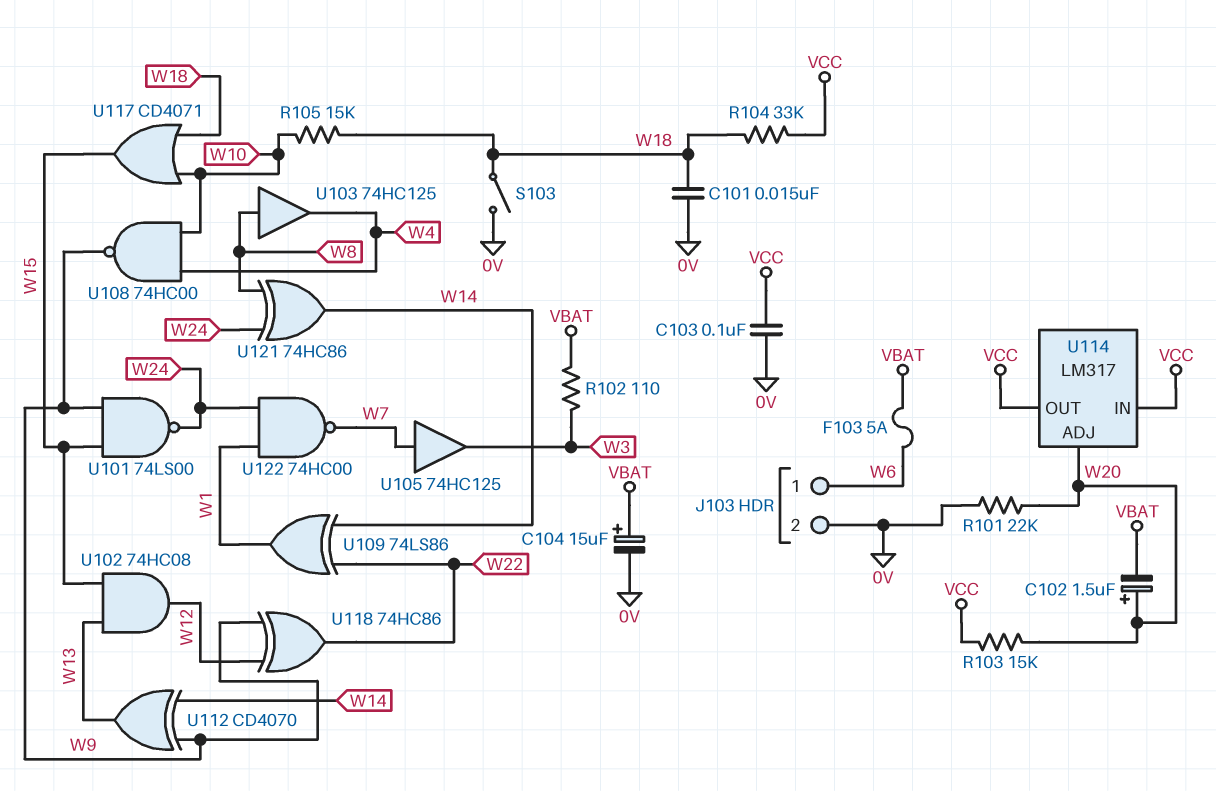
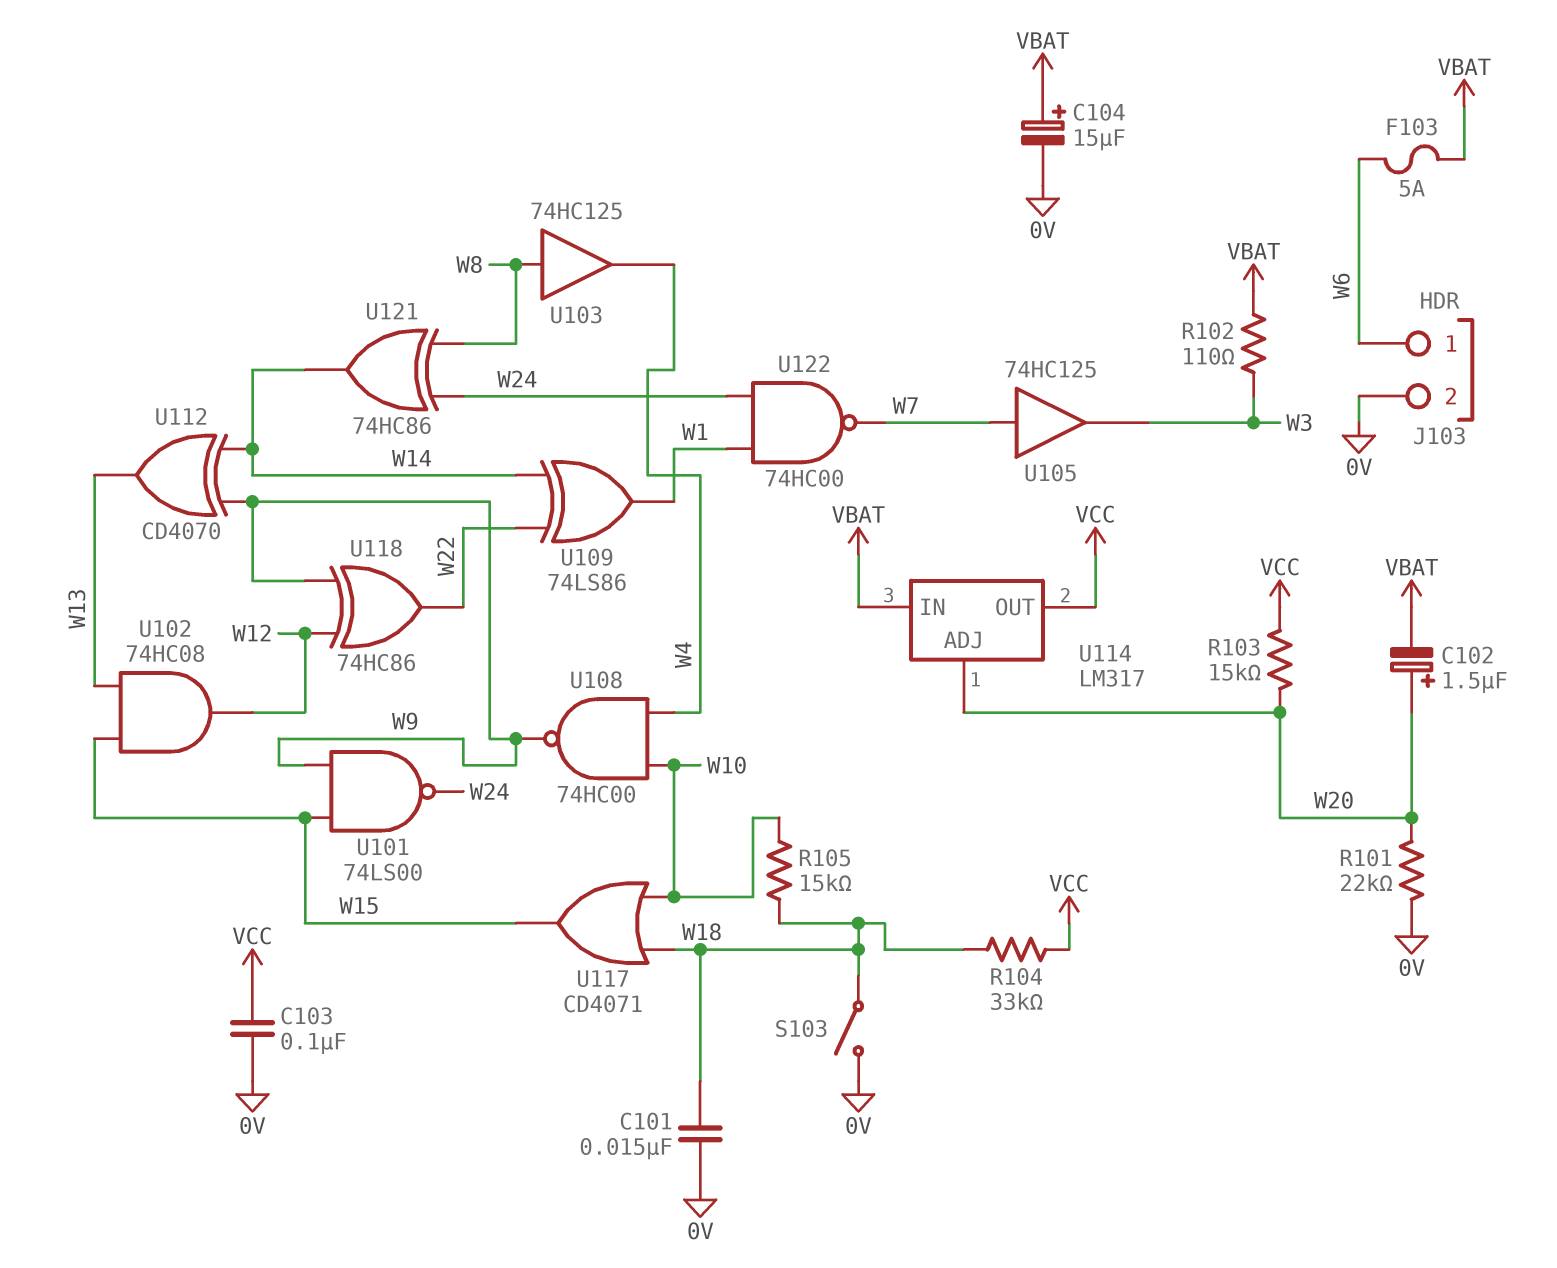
U114 pin IN: VCC -> VBAT

